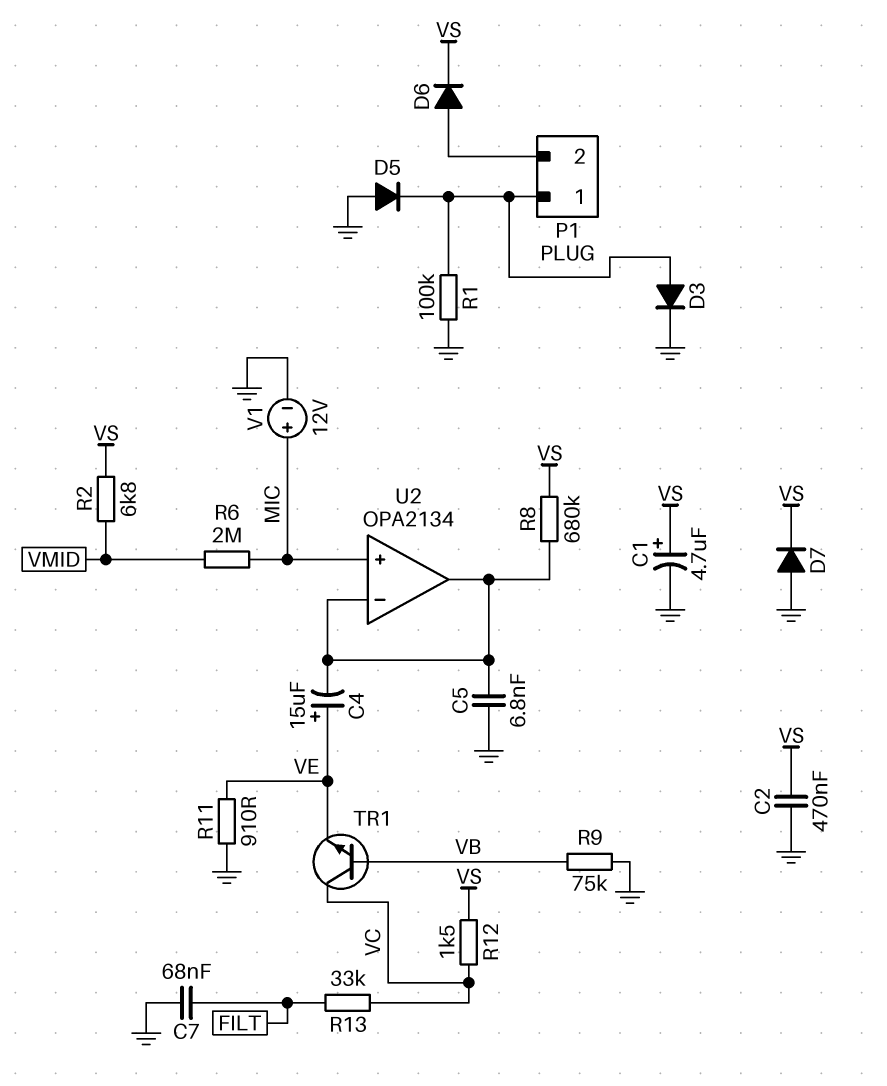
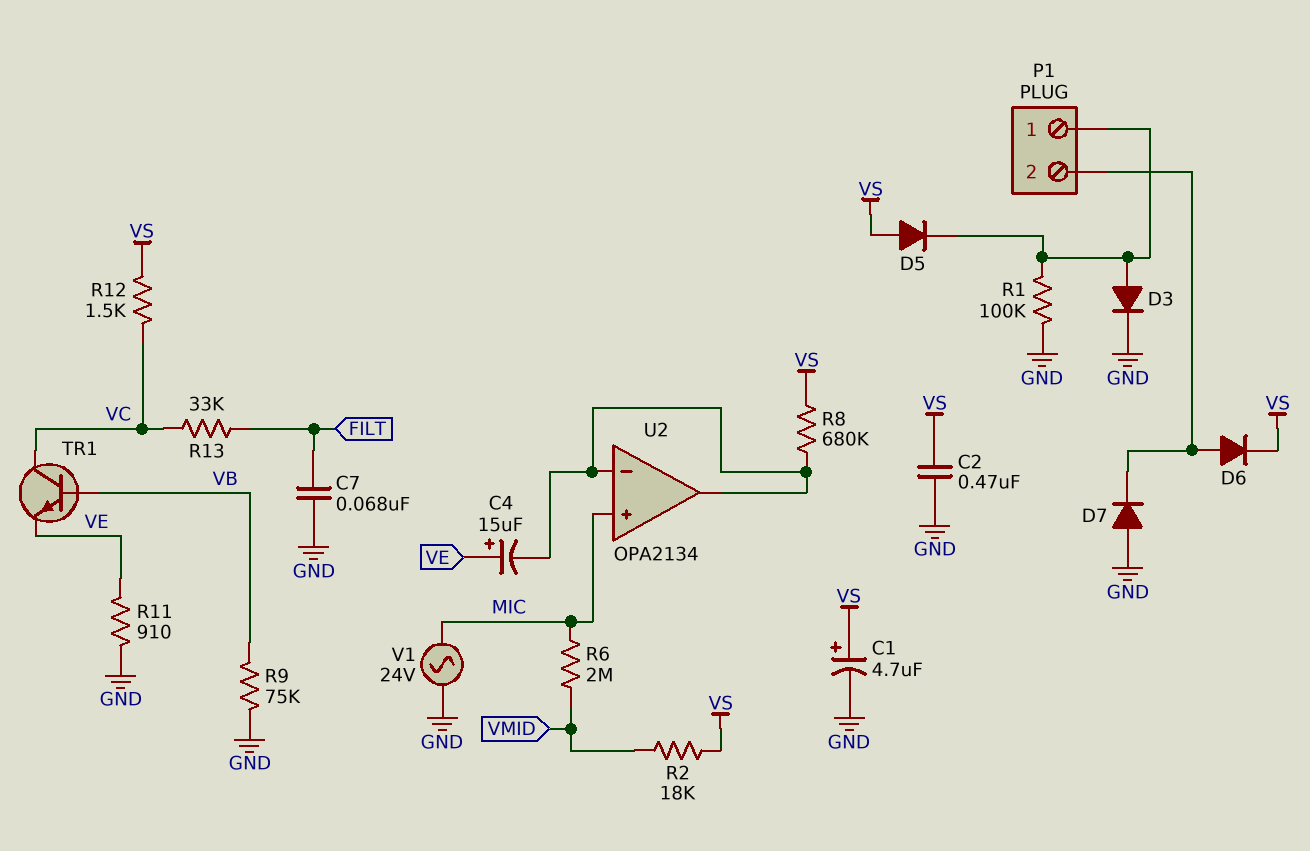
C5: 6.8nF (GND, U2/in-) -> none
D5: diode (A GND, K P1/1) -> diode (A VS, K P1/1)
D7: diode (A GND, K VS) -> diode (A GND, K P1/2)
R2: 6.8k (VMID, VS) -> 18k (VMID, VS)
V1: 12V (plus MIC, minus GND) -> AC 24V (GND, MIC)

